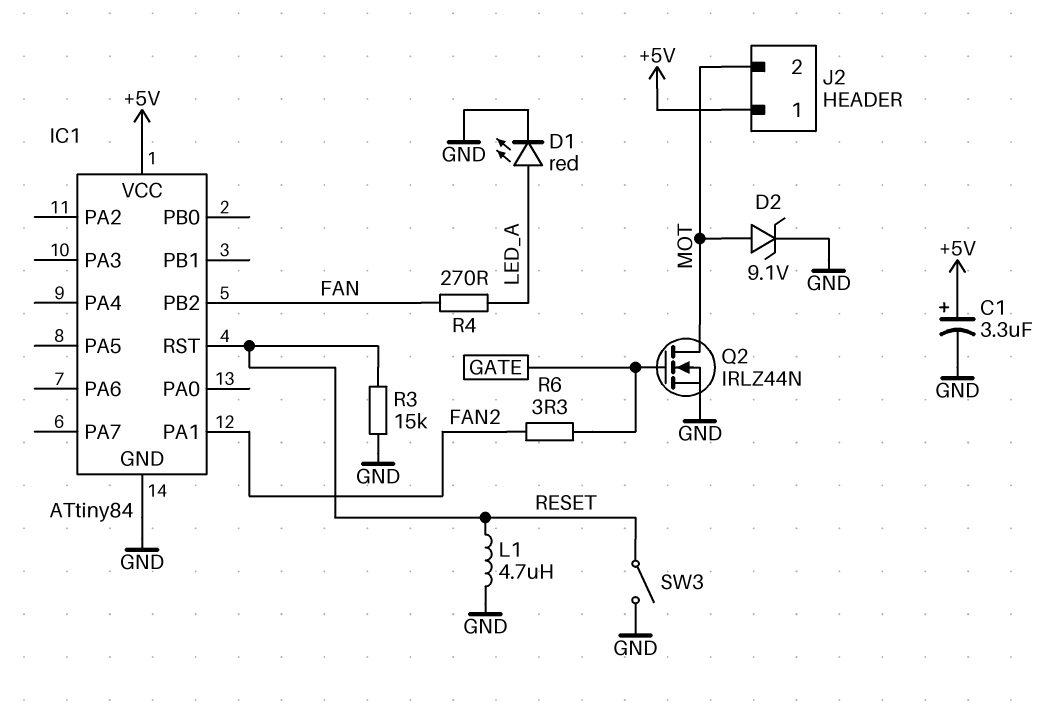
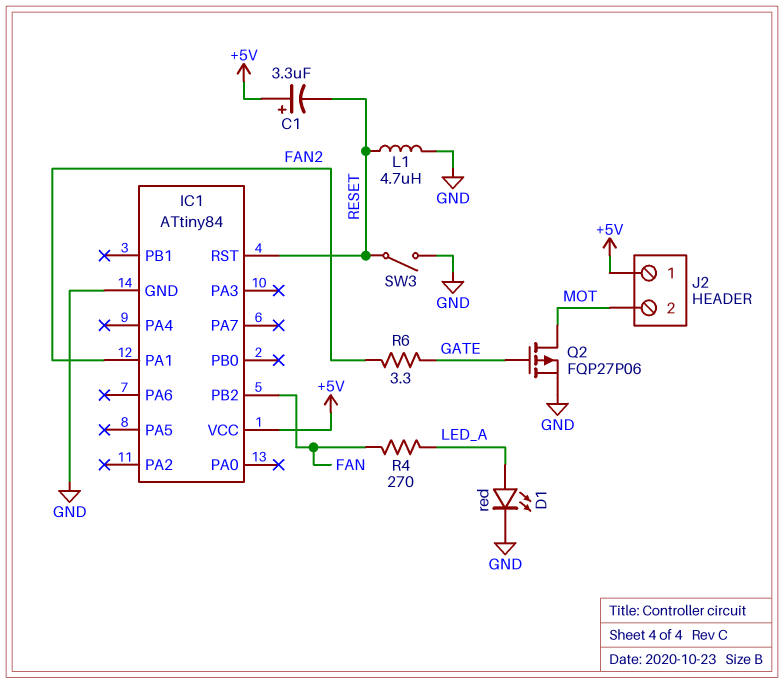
C1: 3.3uF (plus +5V, minus GND) -> 3.3uF (plus +5V, minus RESET)
D2: zener 9.1V (A MOT, K GND) -> none
Q2: NMOS IRLZ44N (G GATE, D MOT, S GND) -> PMOS FQP27P06 (G GATE, D MOT, S GND)
R3: 15k (GND, RESET) -> none

